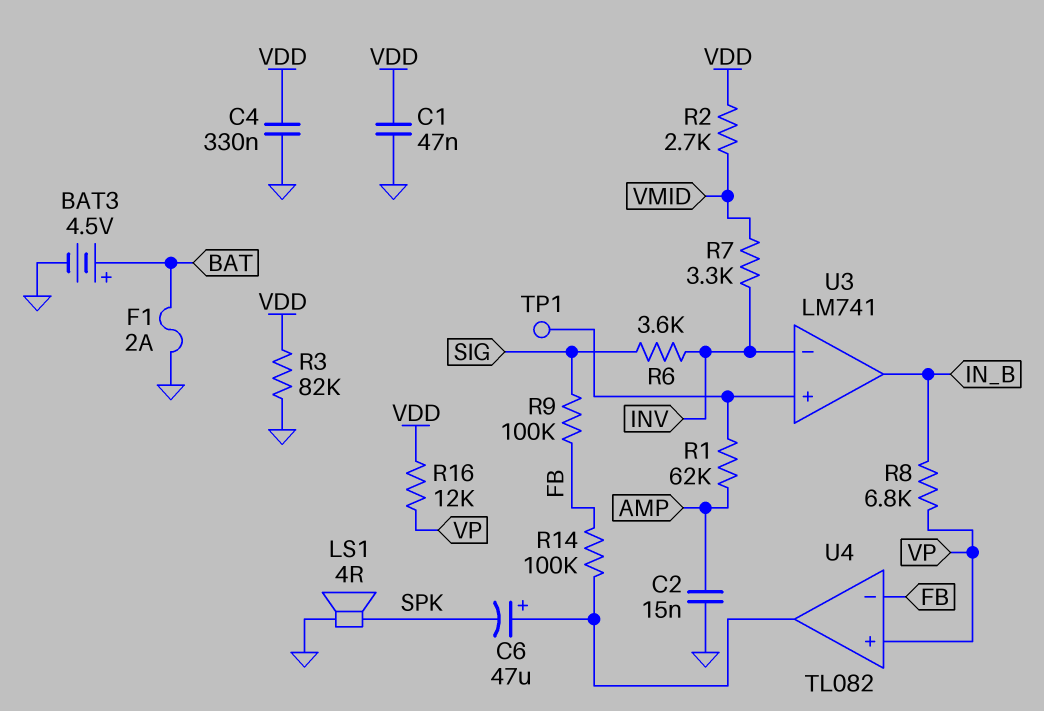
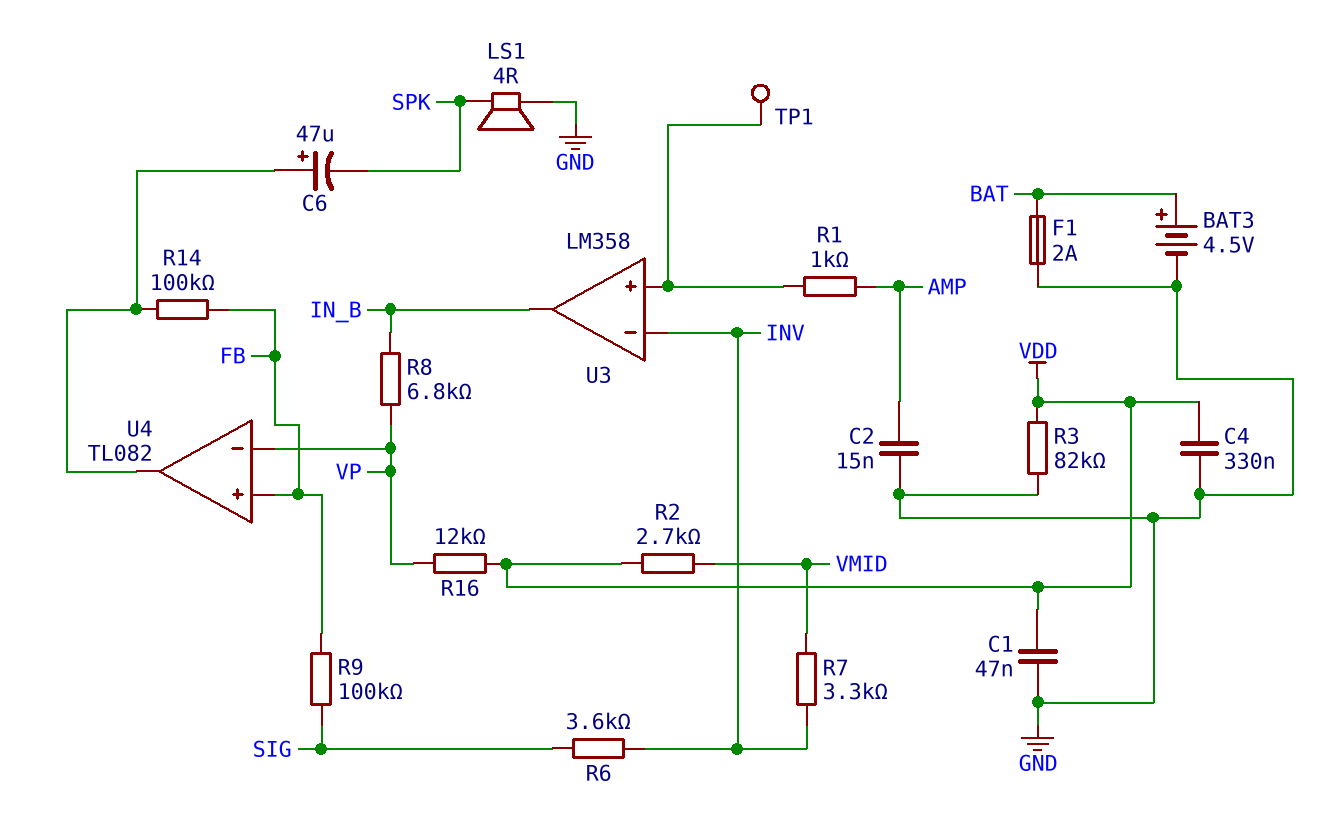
R1: 62k (AMP, U3/in+) -> 1k (AMP, U3/in+)
U3: LM741 -> LM358
U4 pin in+: VP -> FB
U4 pin in-: FB -> VP

